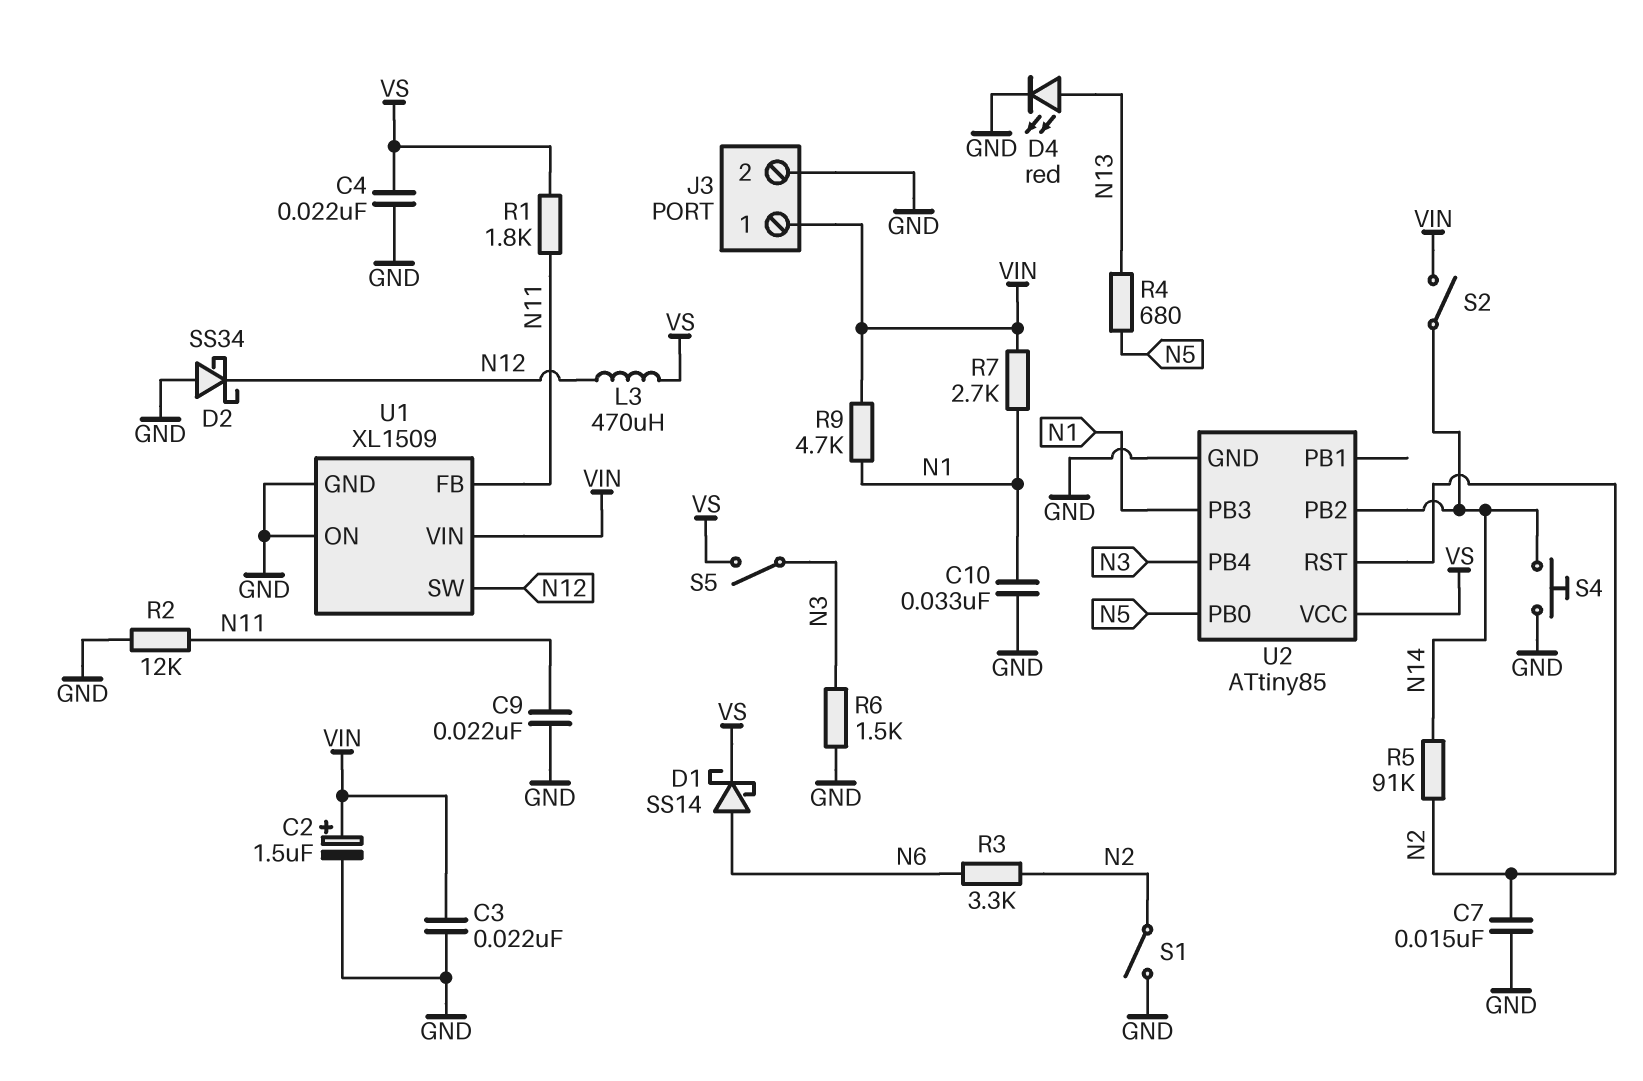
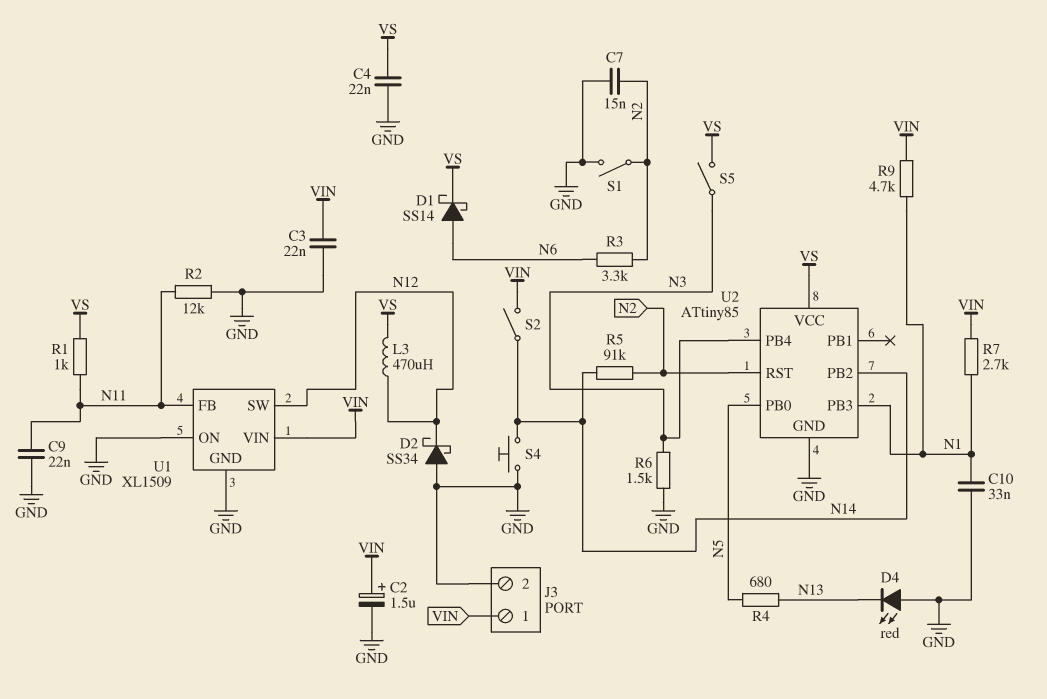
D4: LED red (A N13, K GND) -> LED red (A GND, K N13)
R1: 1.8k (N11, VS) -> 1k (N11, VS)

